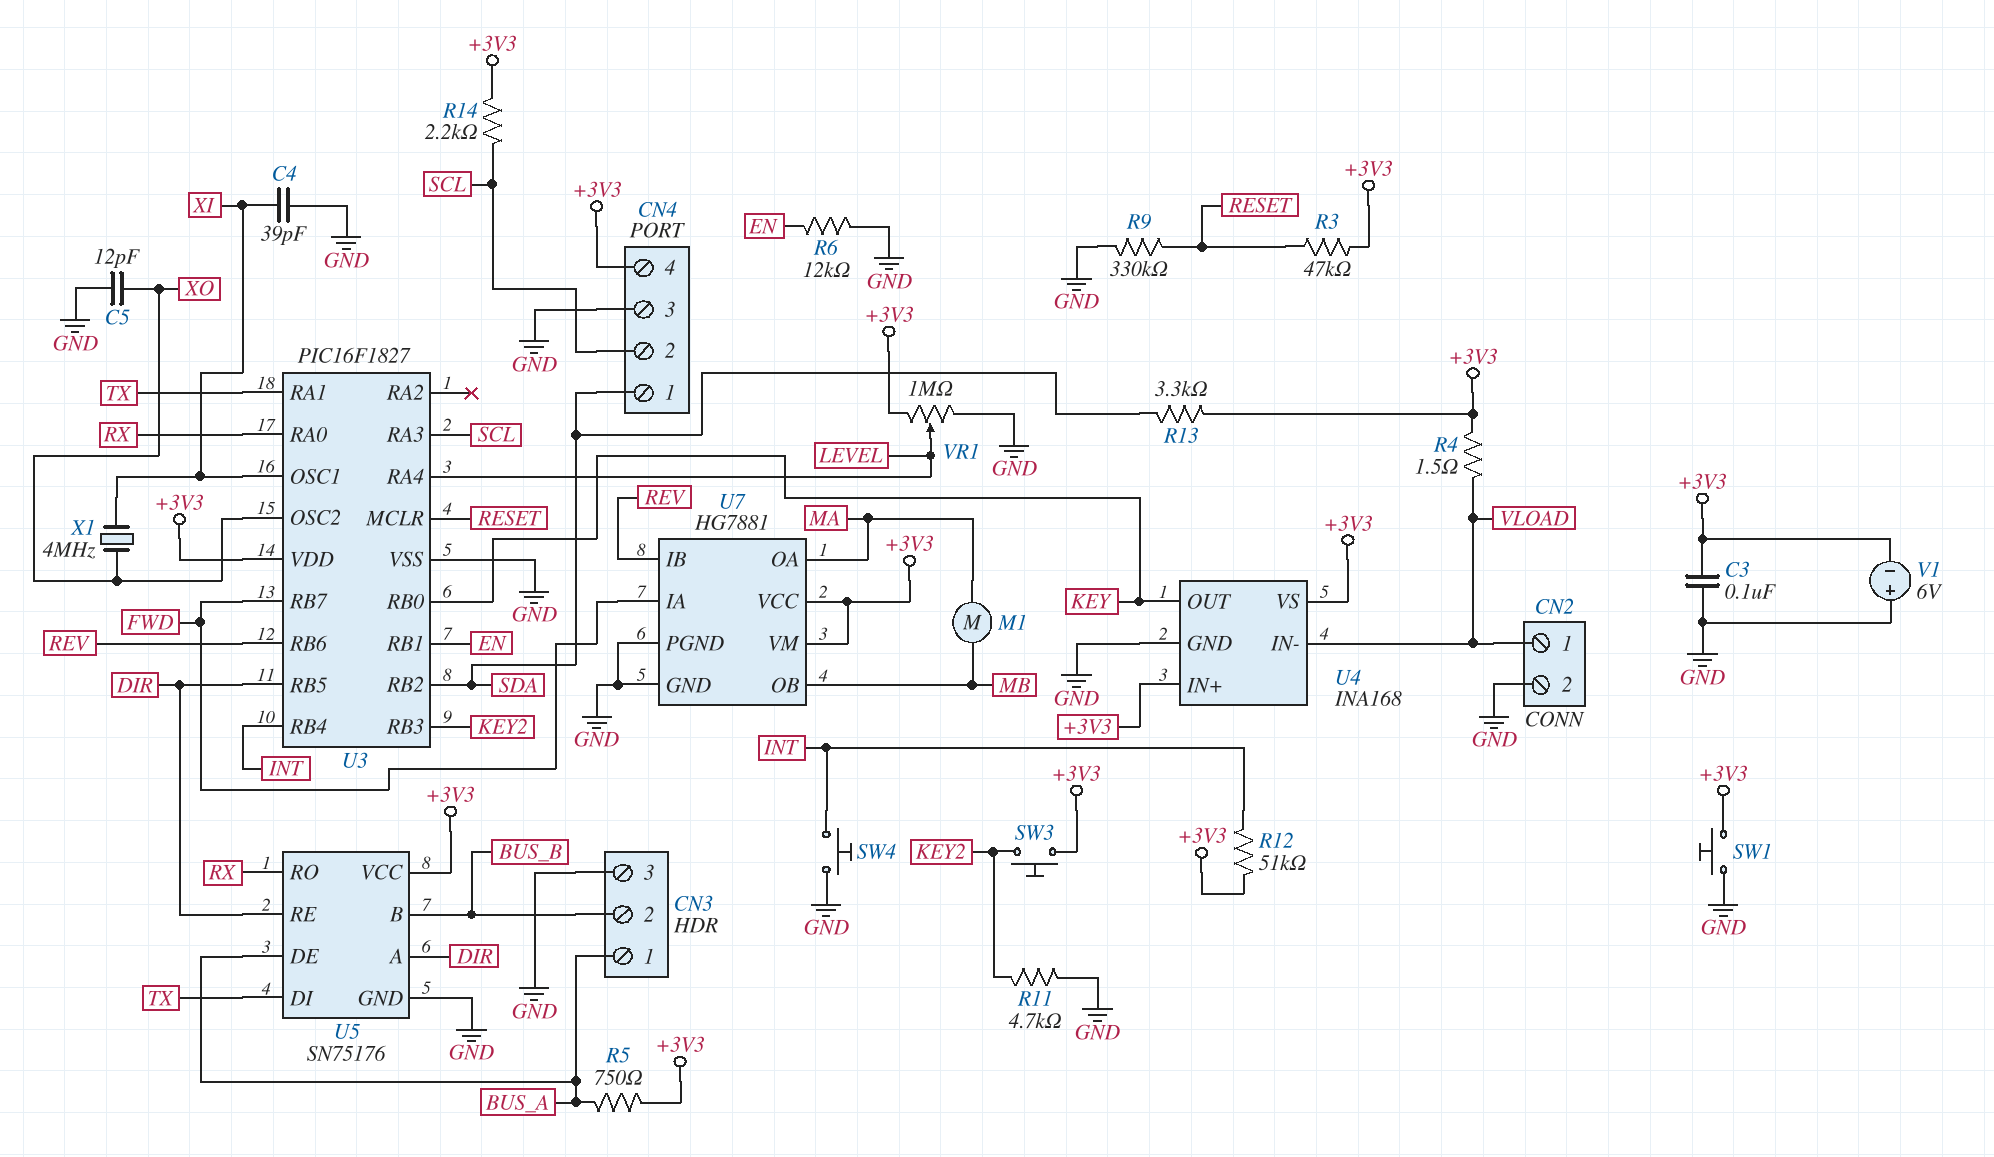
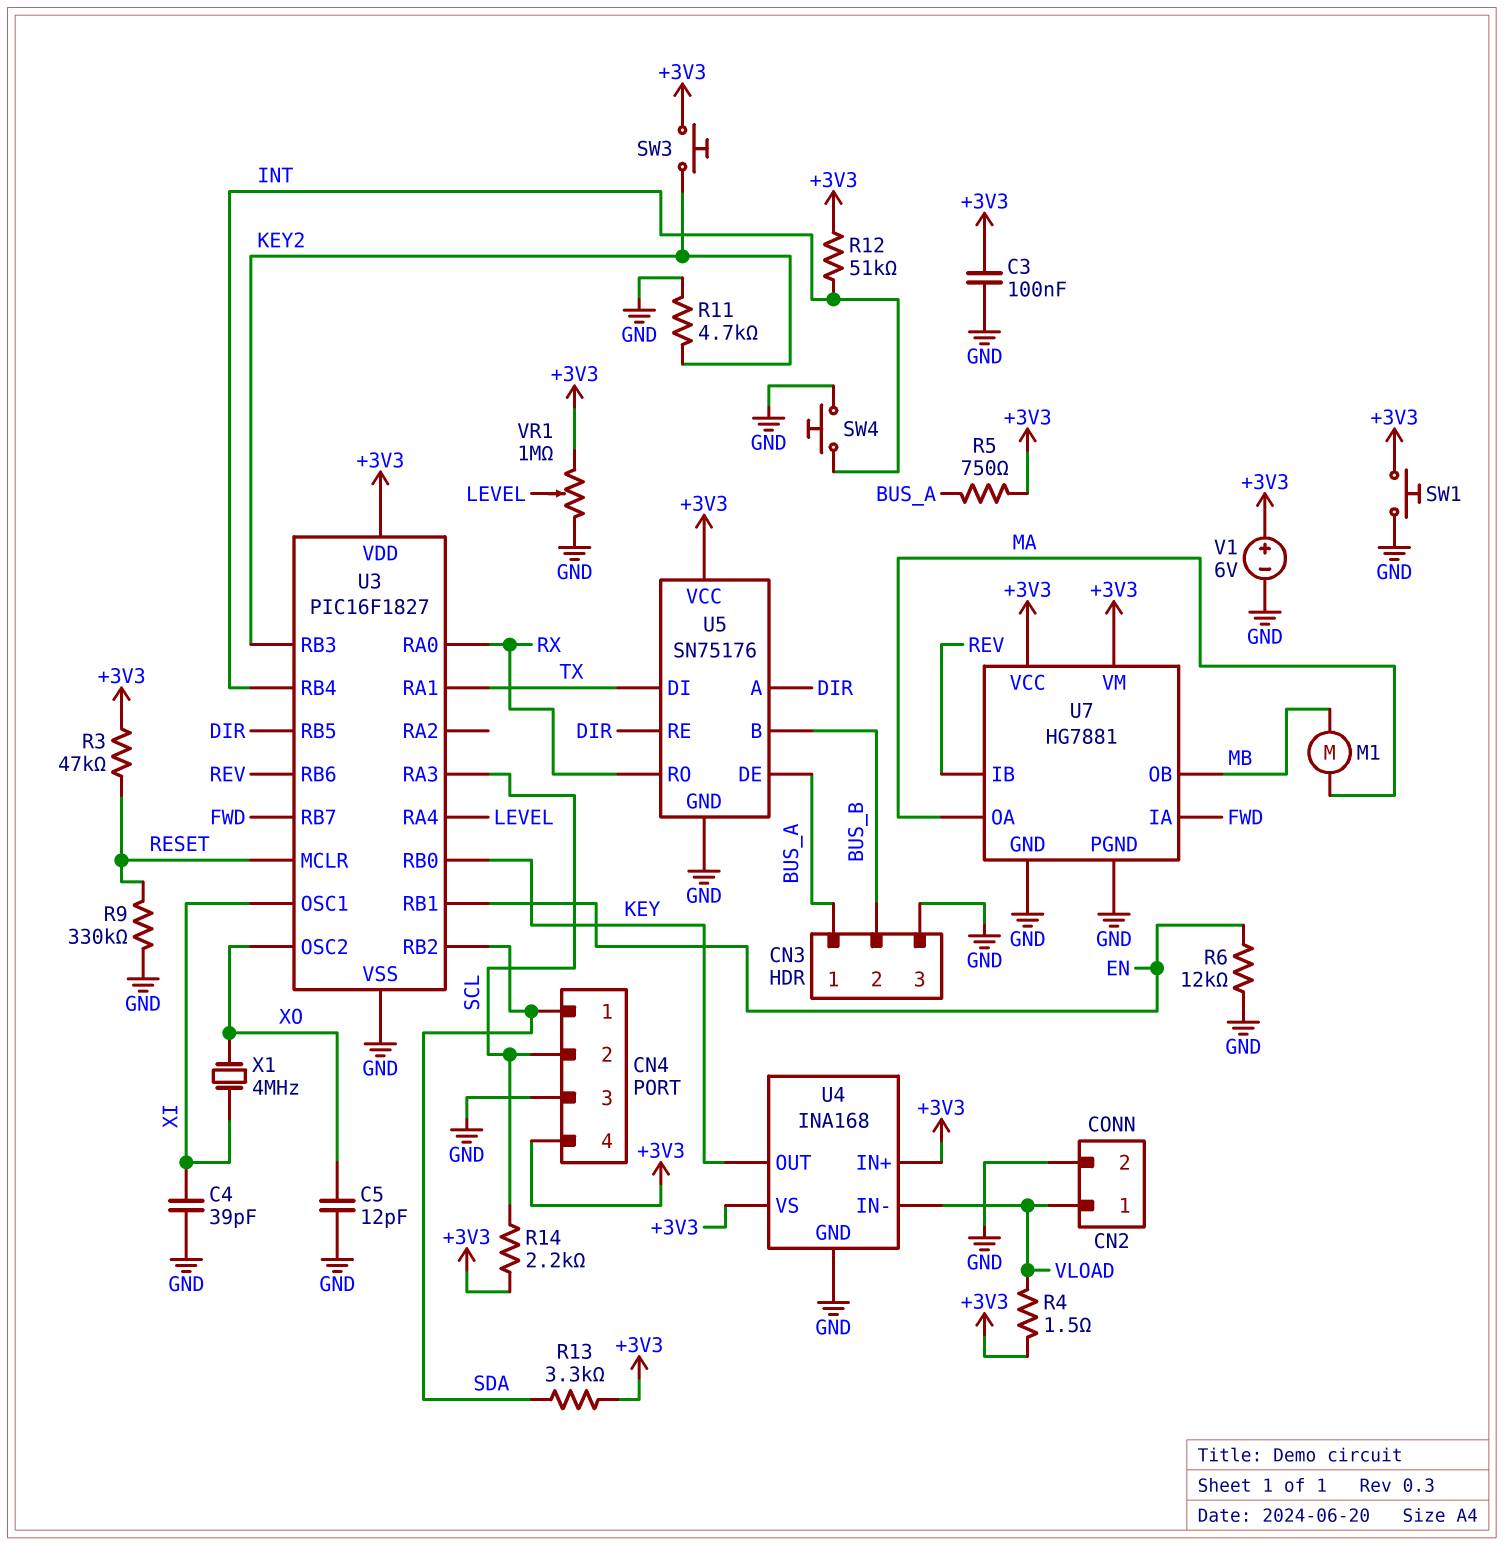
V1: 6V (plus GND, minus +3V3) -> 6V (plus +3V3, minus GND)

